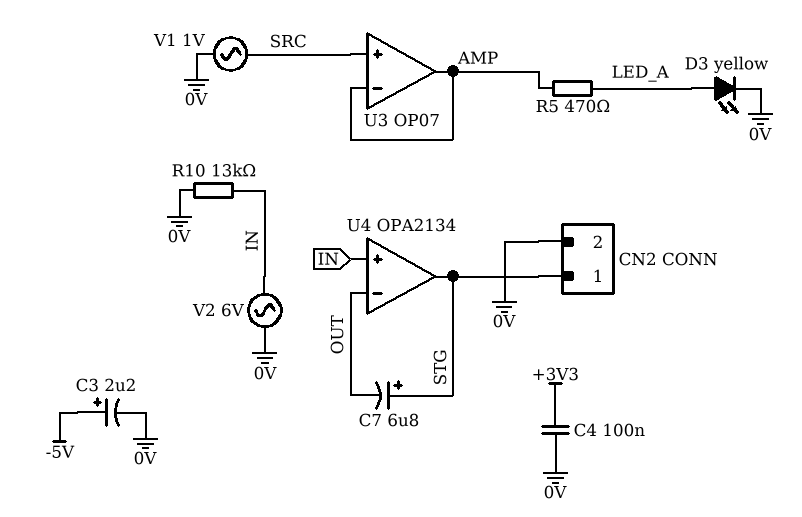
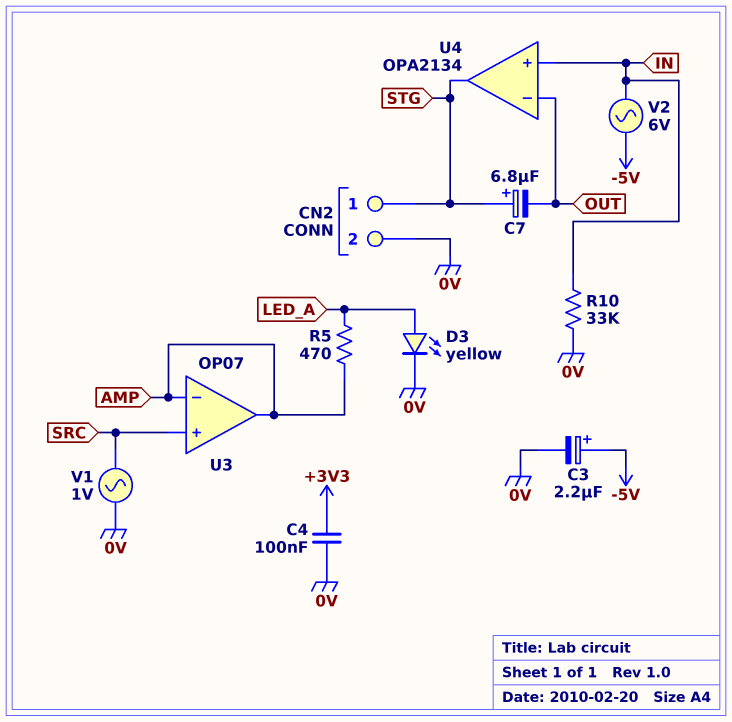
R10: 13k (0V, IN) -> 33k (0V, IN)
V2: AC 6V (0V, IN) -> AC 6V (-5V, IN)

